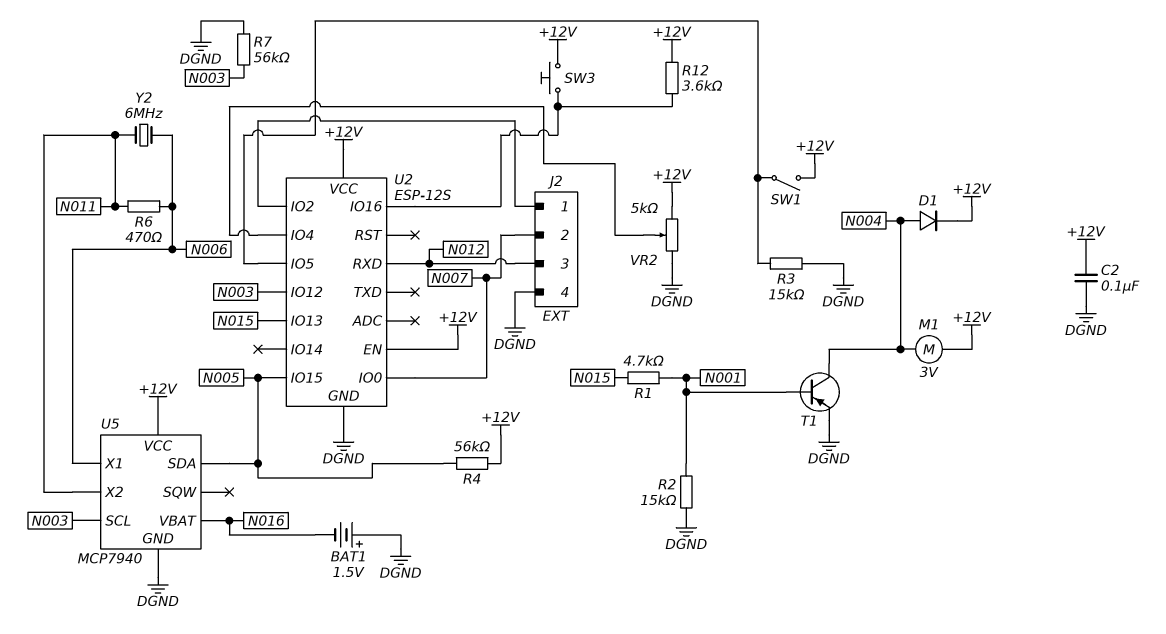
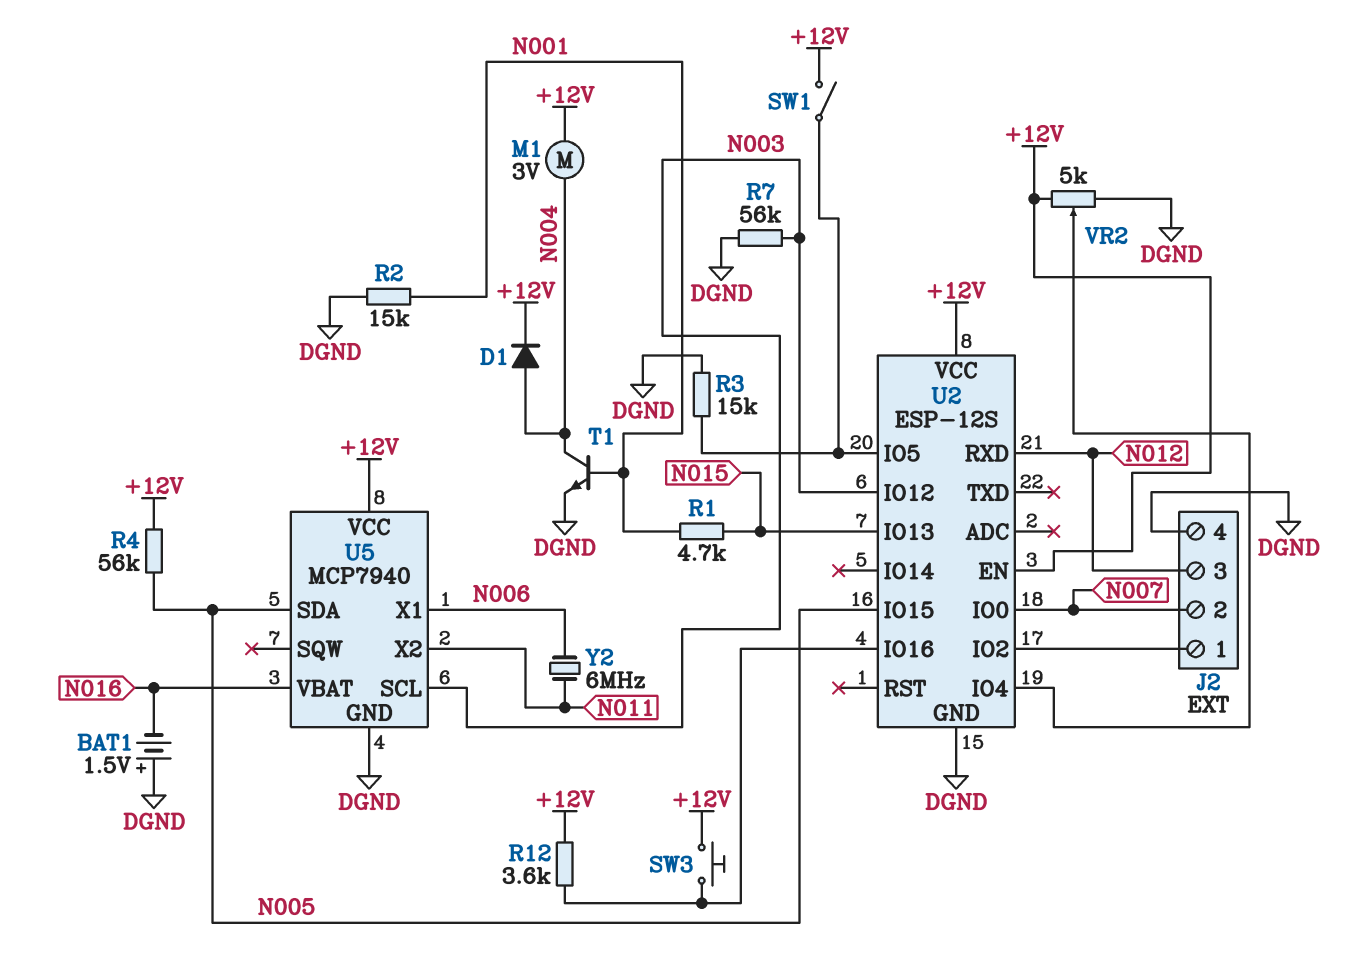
C2: 100nF (+12V, DGND) -> none
R6: 470 (N006, N011) -> none
T1: PNP (B N001, C N004, E DGND) -> NPN (B N001, C N004, E DGND)

